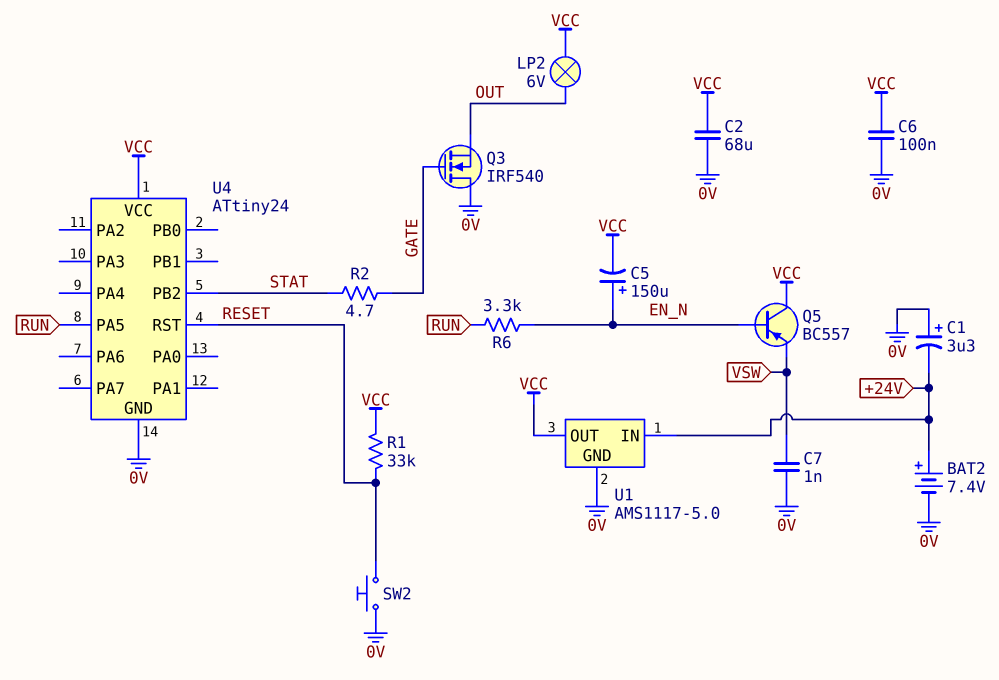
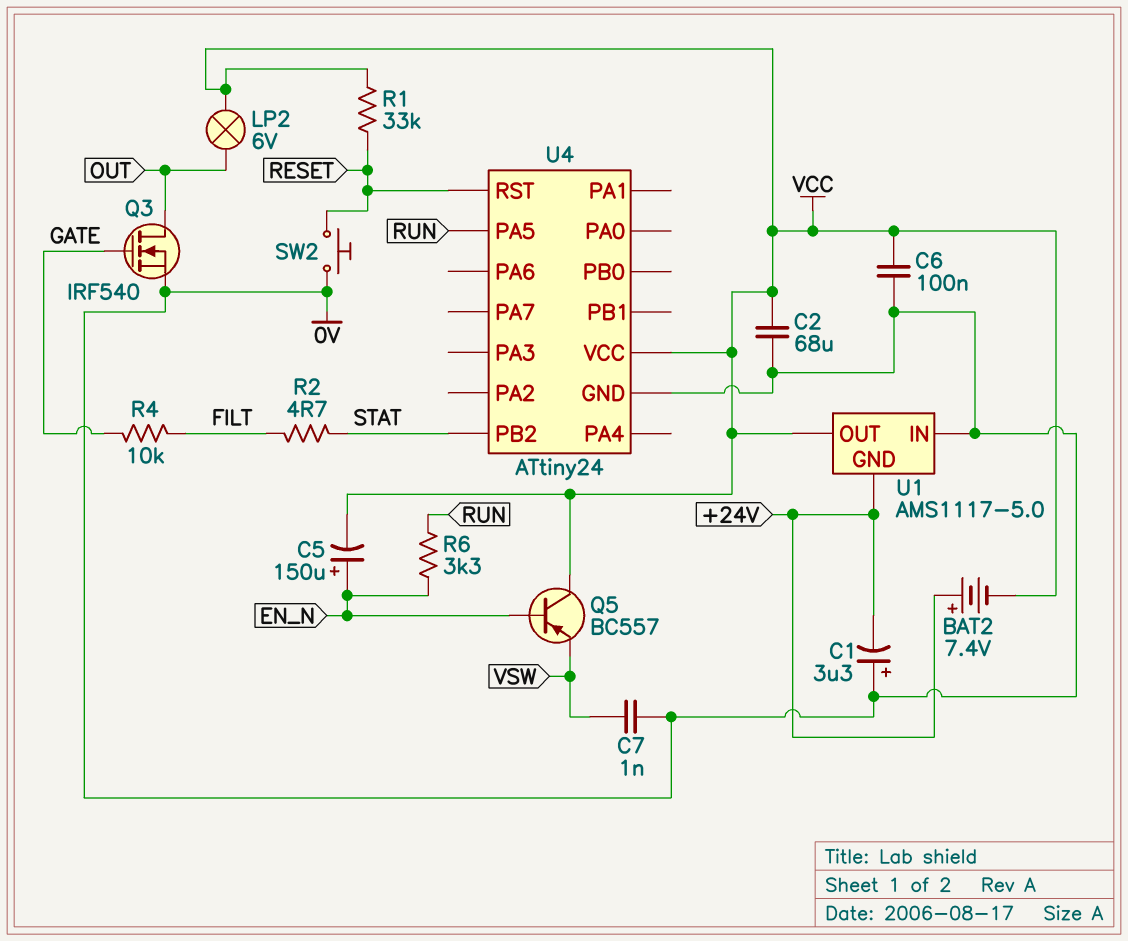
BAT2: 7.4V (plus +24V, minus 0V) -> 7.4V (plus +24V, minus VCC)
Q3: NMOS IRF540 (G GATE, D 0V, S OUT) -> NMOS IRF540 (G GATE, D OUT, S 0V)
R2: 4.7 (GATE, STAT) -> 4.7 (FILT, STAT)
R4: none -> 10k (FILT, GATE)
U1 pin GND: 0V -> +24V
U1 pin IN: +24V -> 0V

